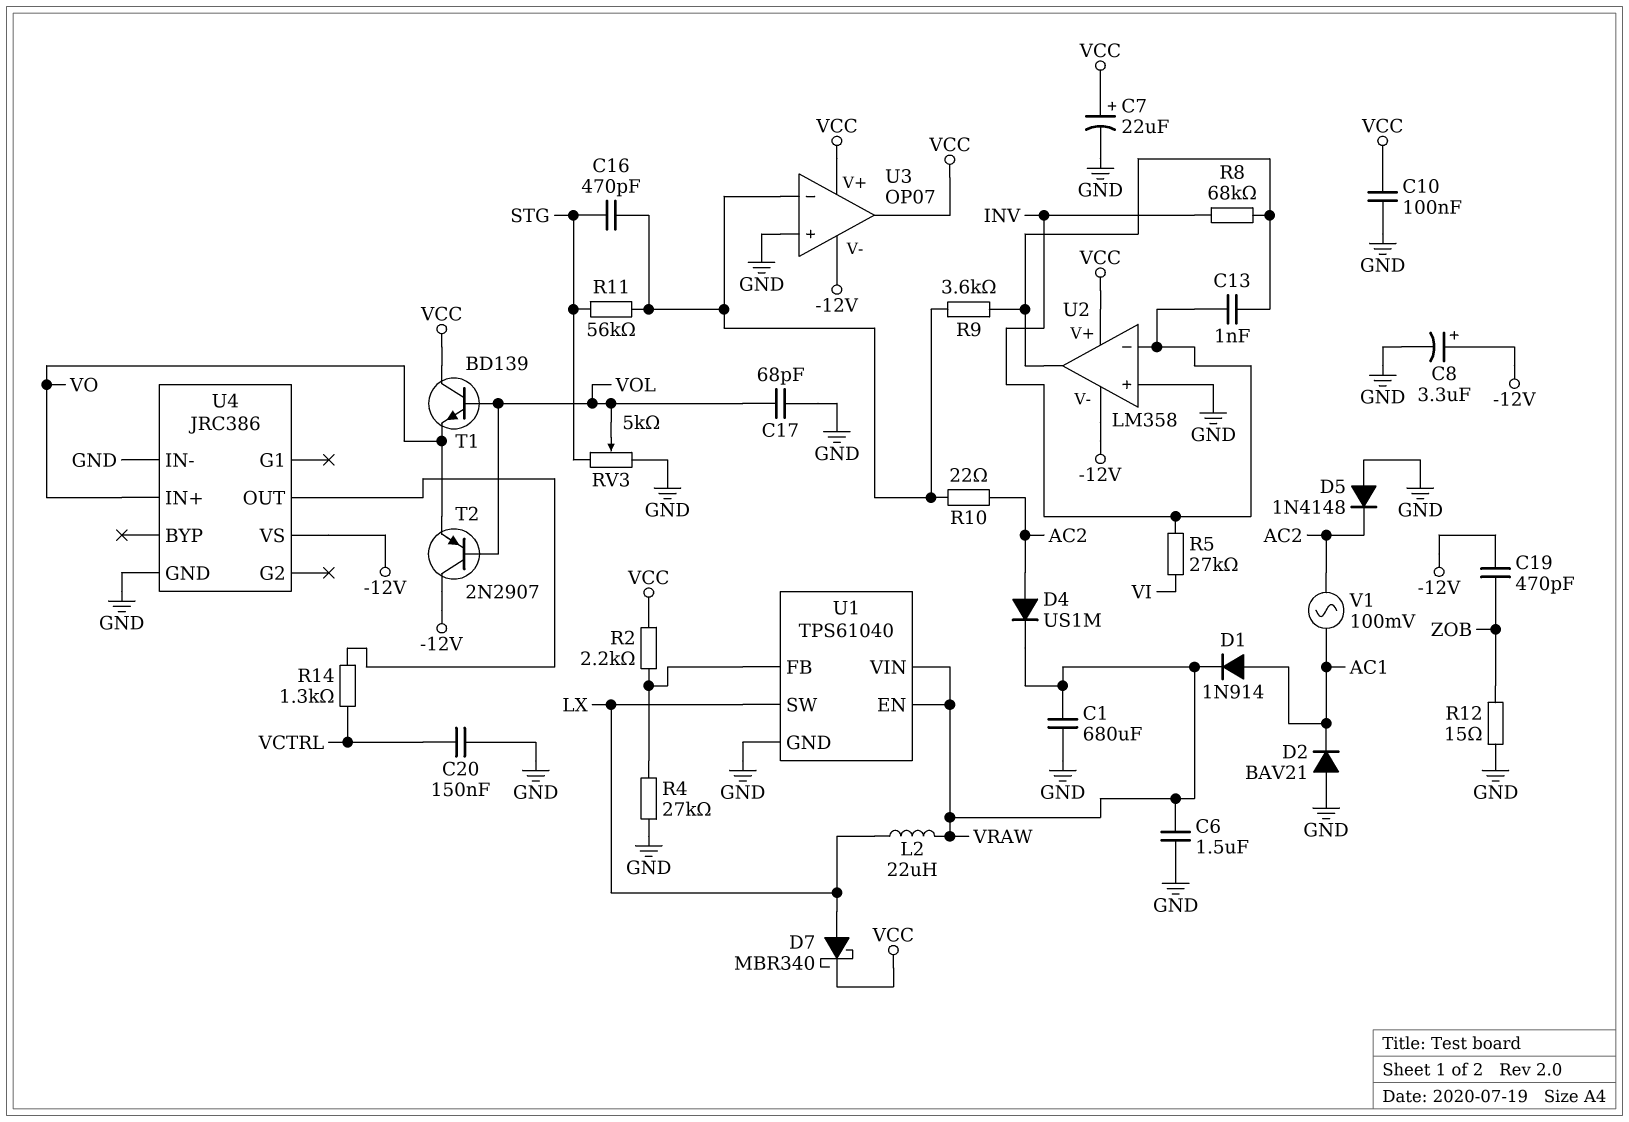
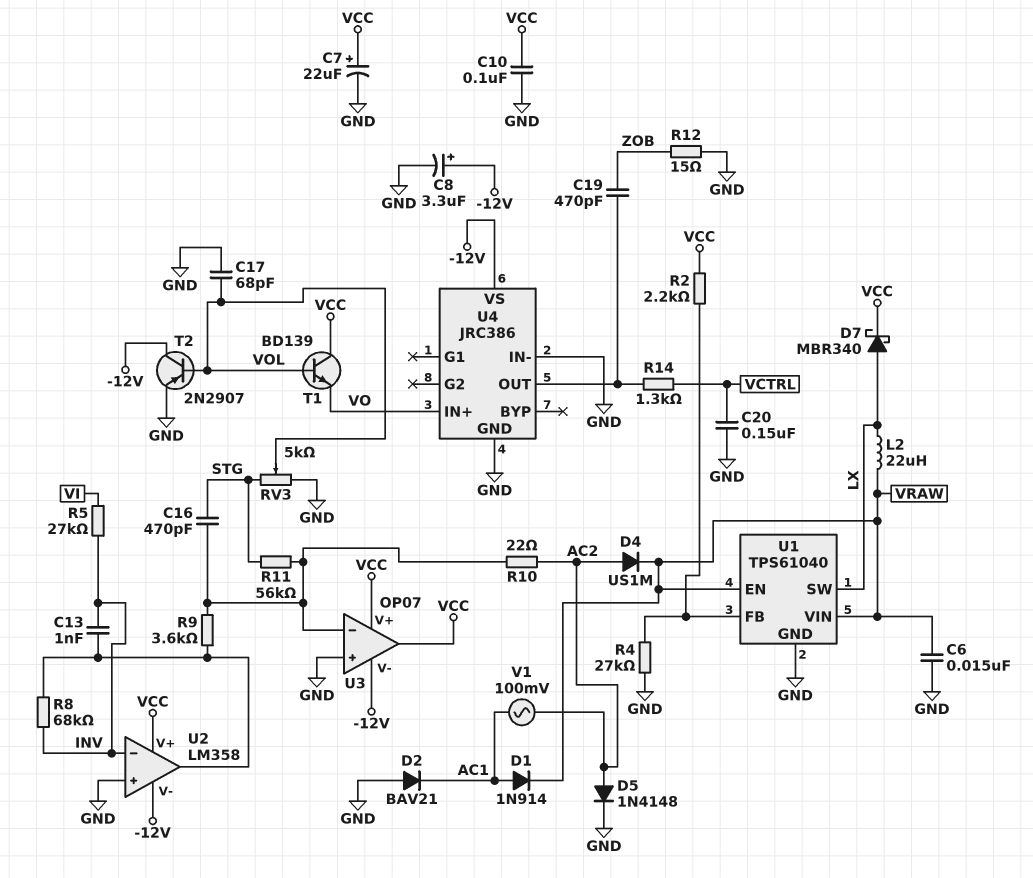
C1: 680uF (GND, VRAW) -> none
C6: 1.5uF (GND, VRAW) -> 15nF (GND, VRAW)
C19: 470pF (-12V, ZOB) -> 470pF (U4/OUT, ZOB)
D5: diode 1N4148 (A GND, K AC2) -> diode 1N4148 (A AC2, K GND)
T2: PNP 2N2907 (B VOL, C -12V, E VO) -> PNP 2N2907 (B VOL, C -12V, E GND)

